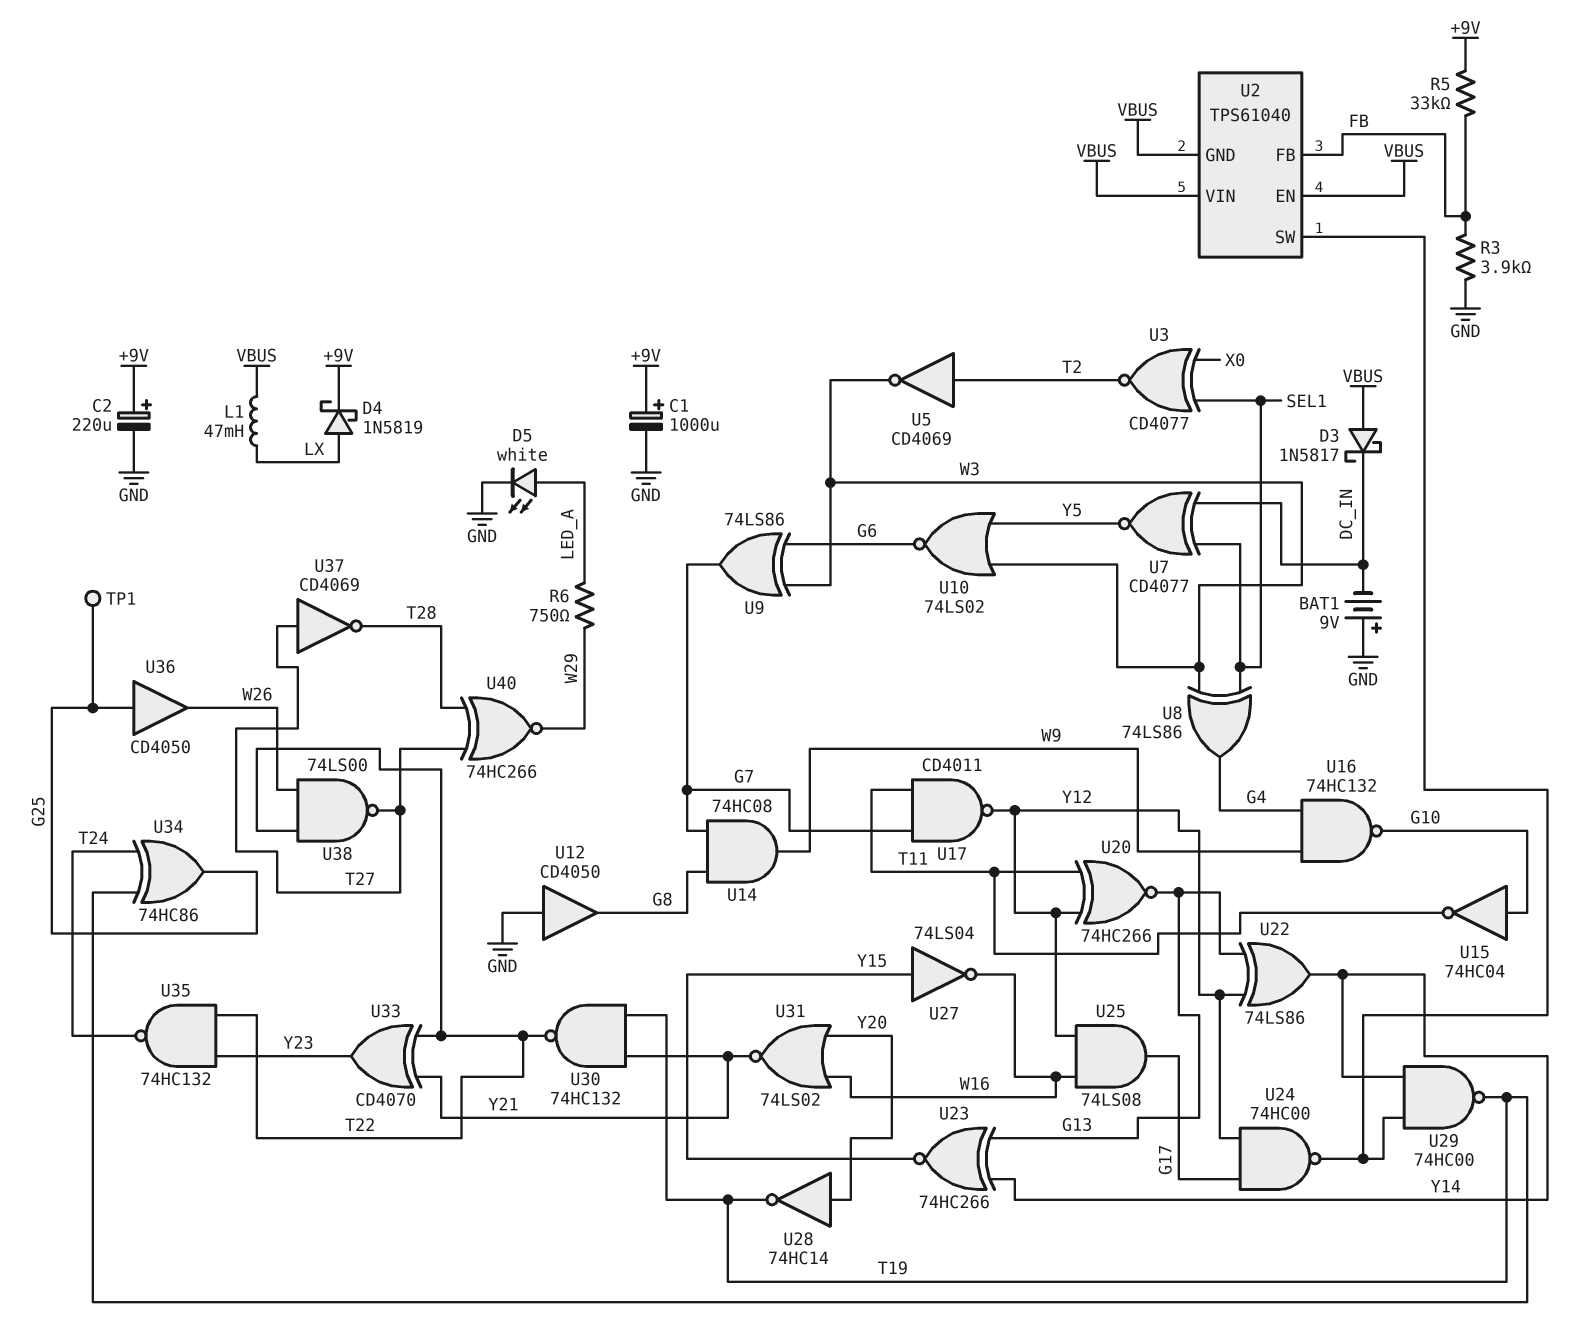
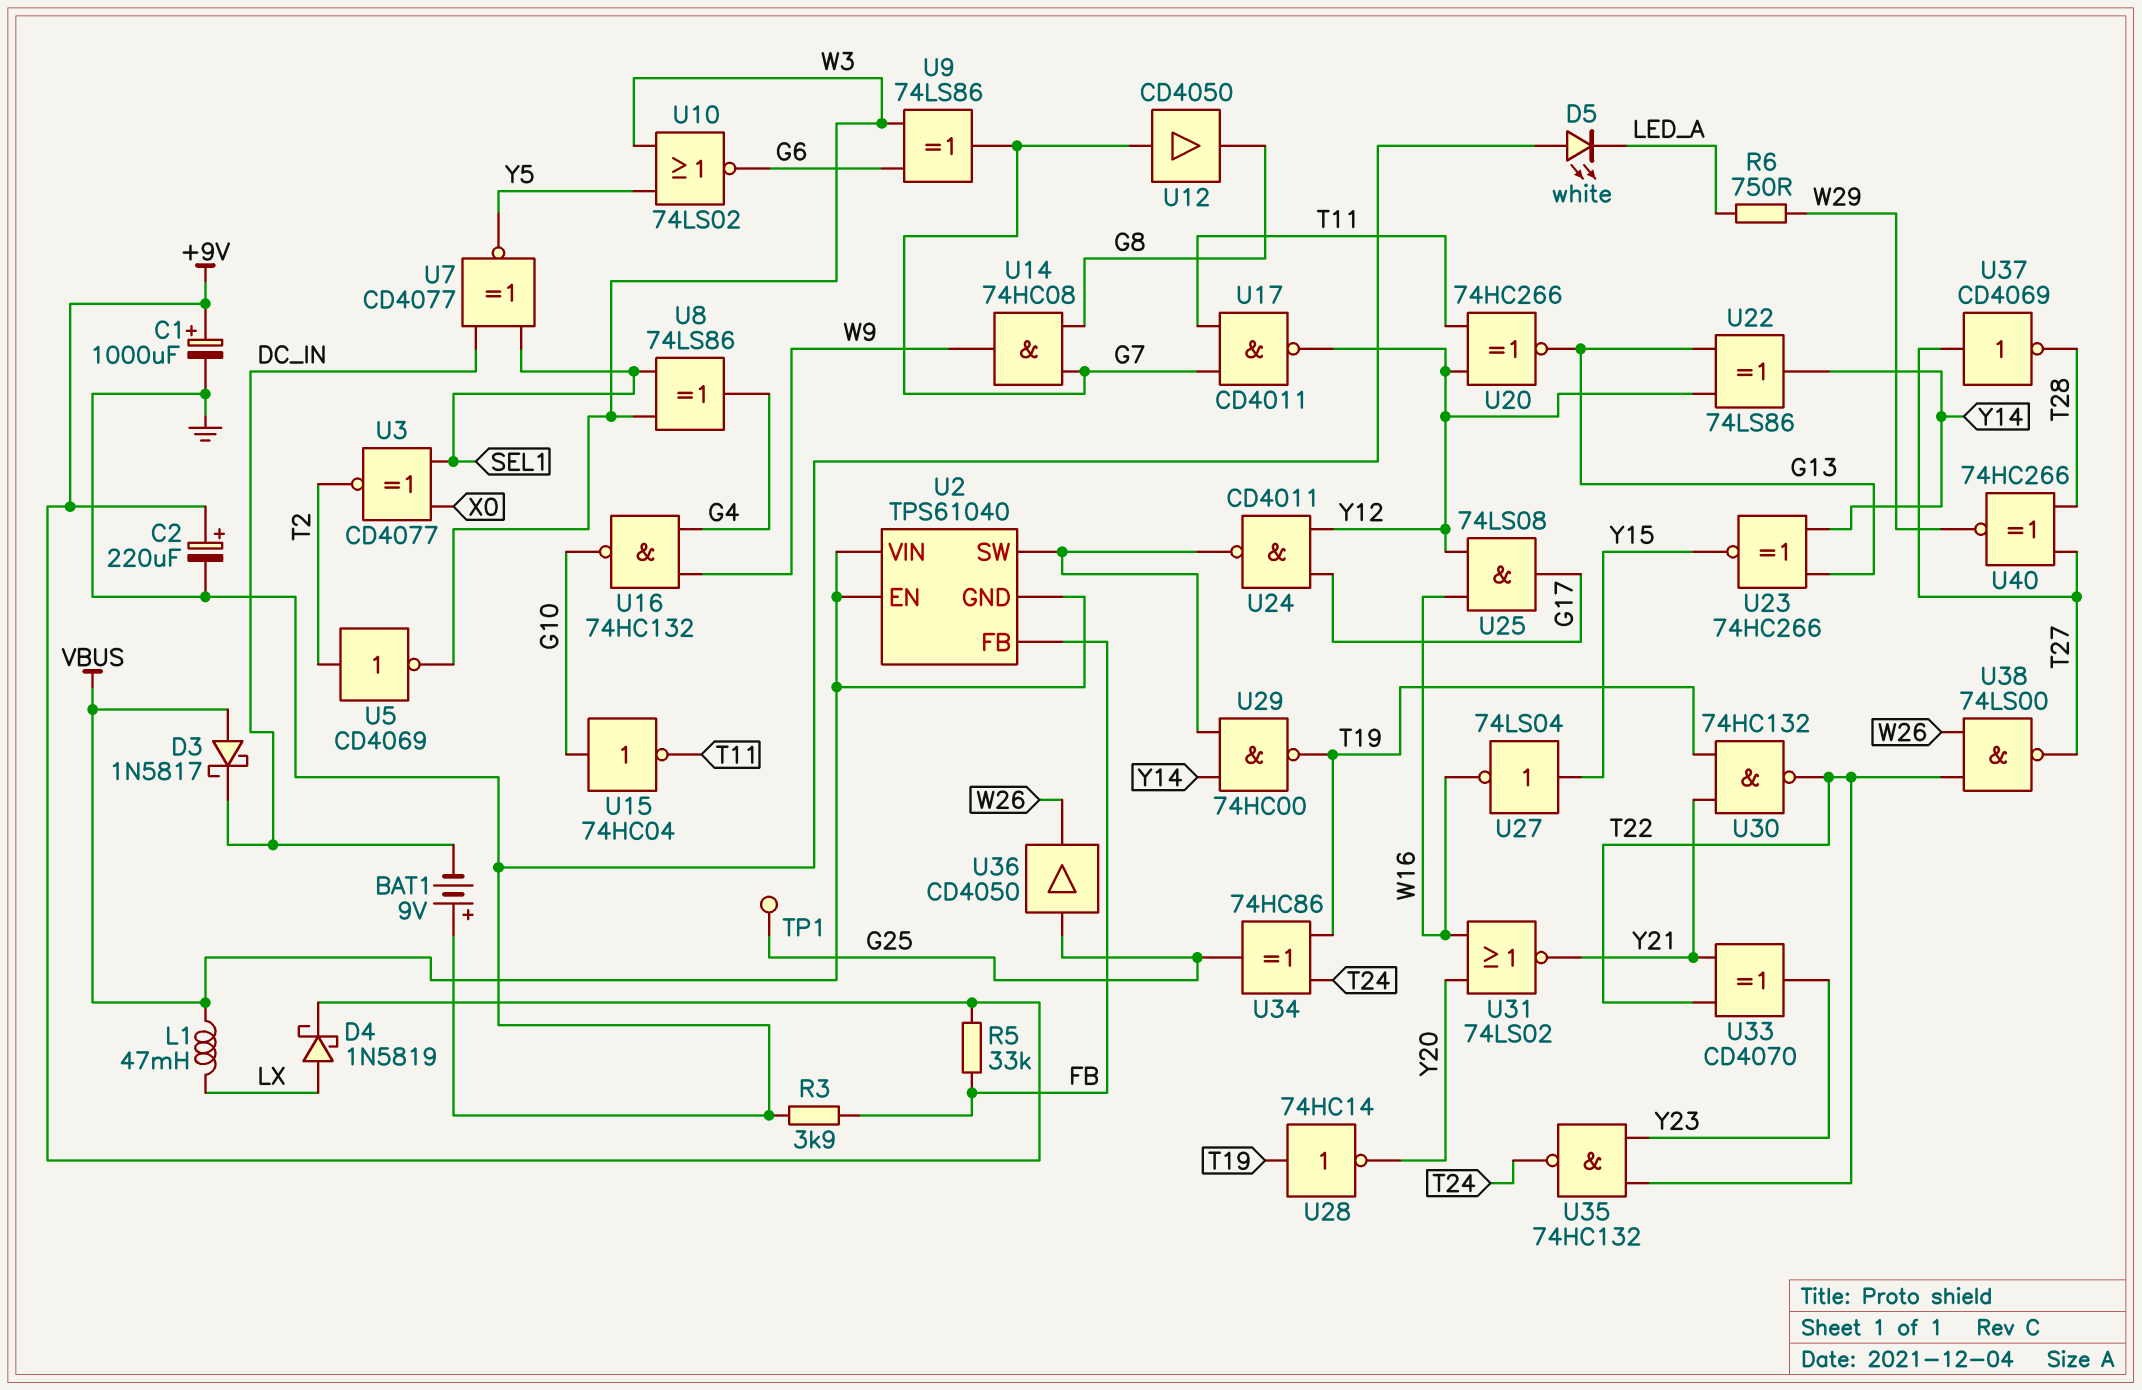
D5: LED white (A LED_A, K GND) -> LED white (A GND, K LED_A)
U12: buffer CD4050 (in GND, out G8) -> buffer CD4050 (in G7, out G8)
U24: NAND 74HC00 (in G17, in Y12, out U2/SW) -> NAND CD4011 (in G17, in Y12, out U2/SW)
U28: NOT 74HC14 (in Y20, out T19) -> NOT 74HC14 (in T19, out Y20)

